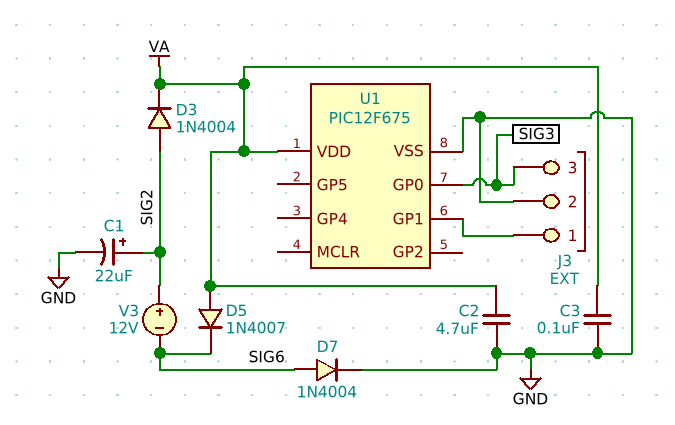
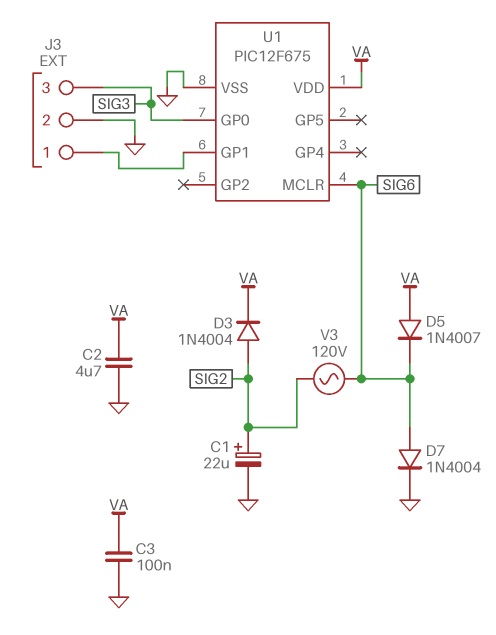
U1 pin MCLR: none -> SIG6
V3: 12V (plus SIG2, minus SIG6) -> AC 120V (SIG2, SIG6)

